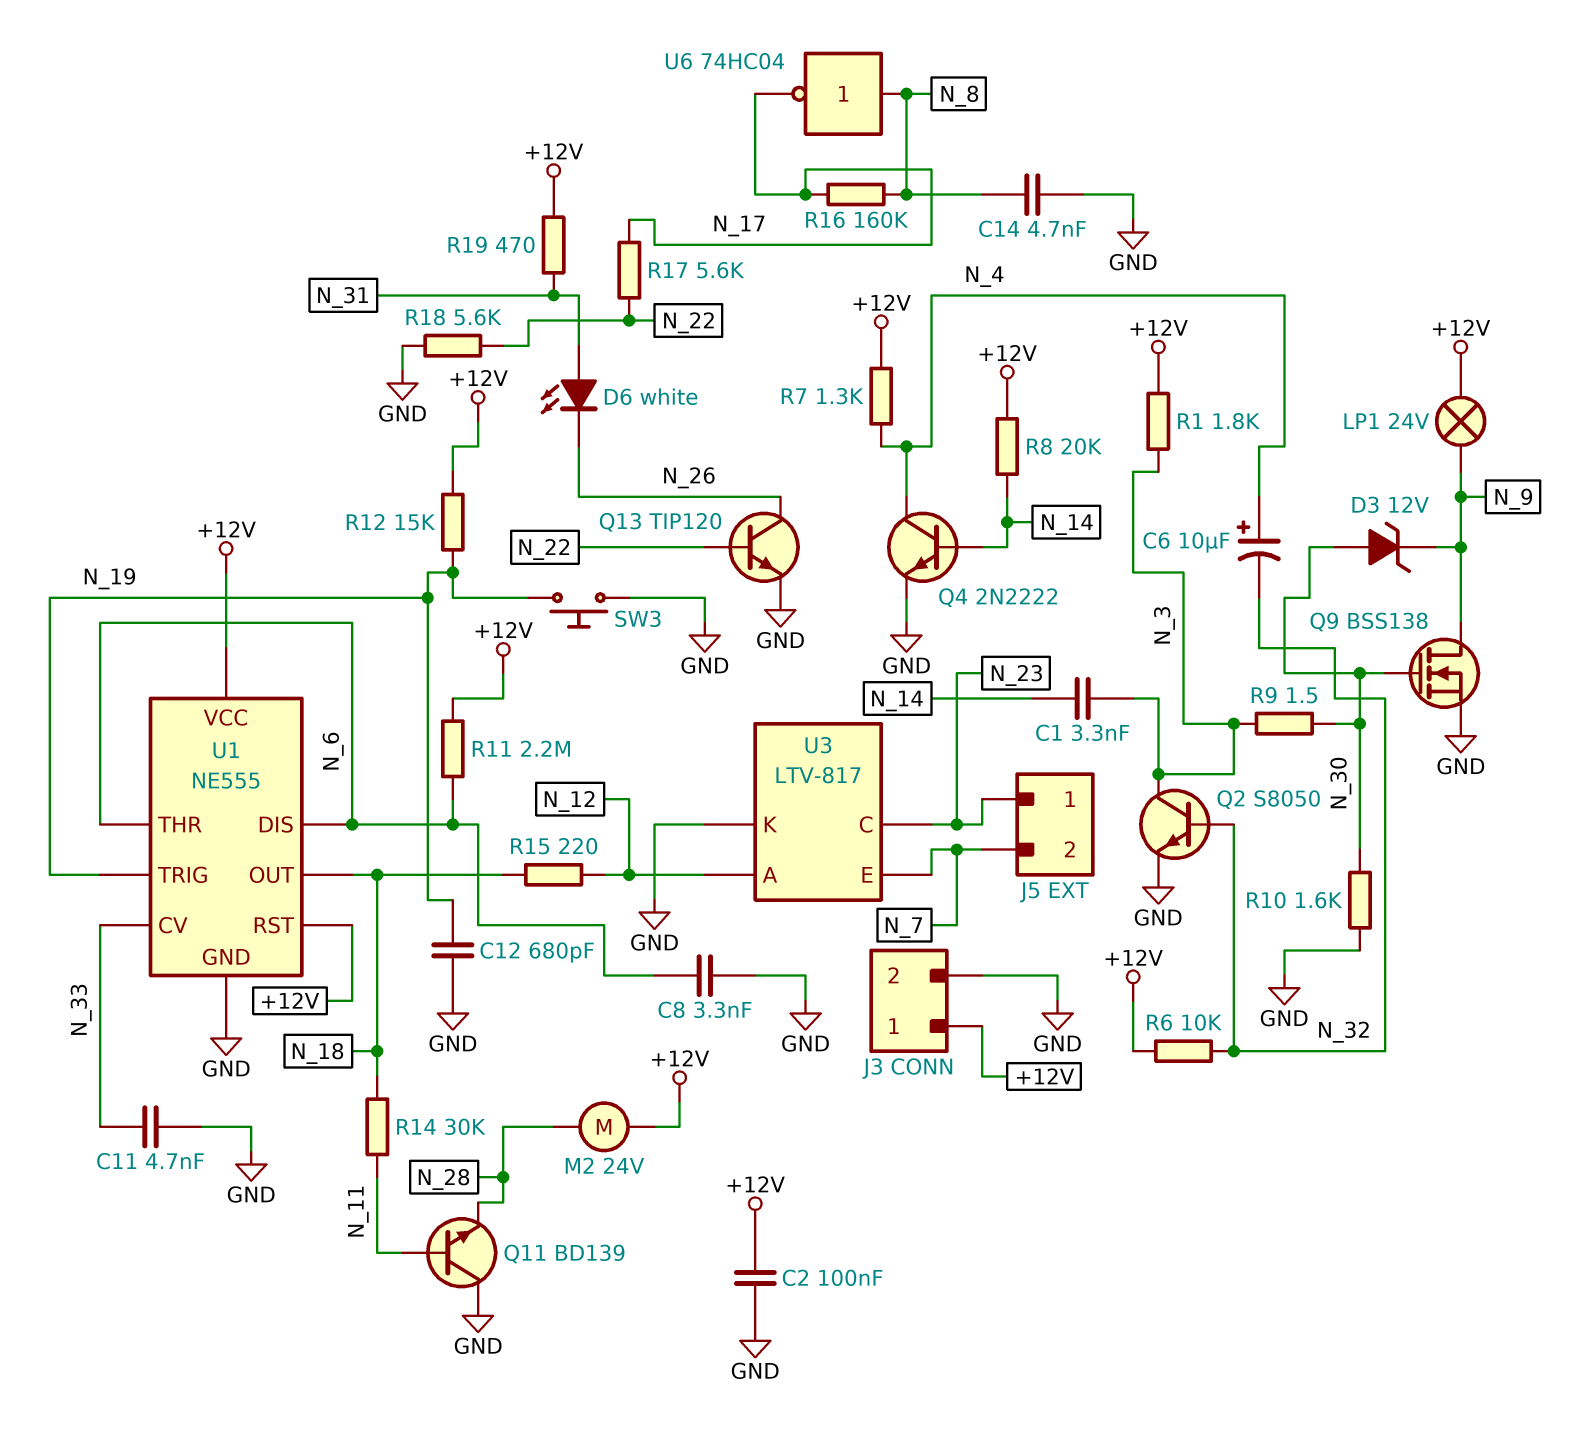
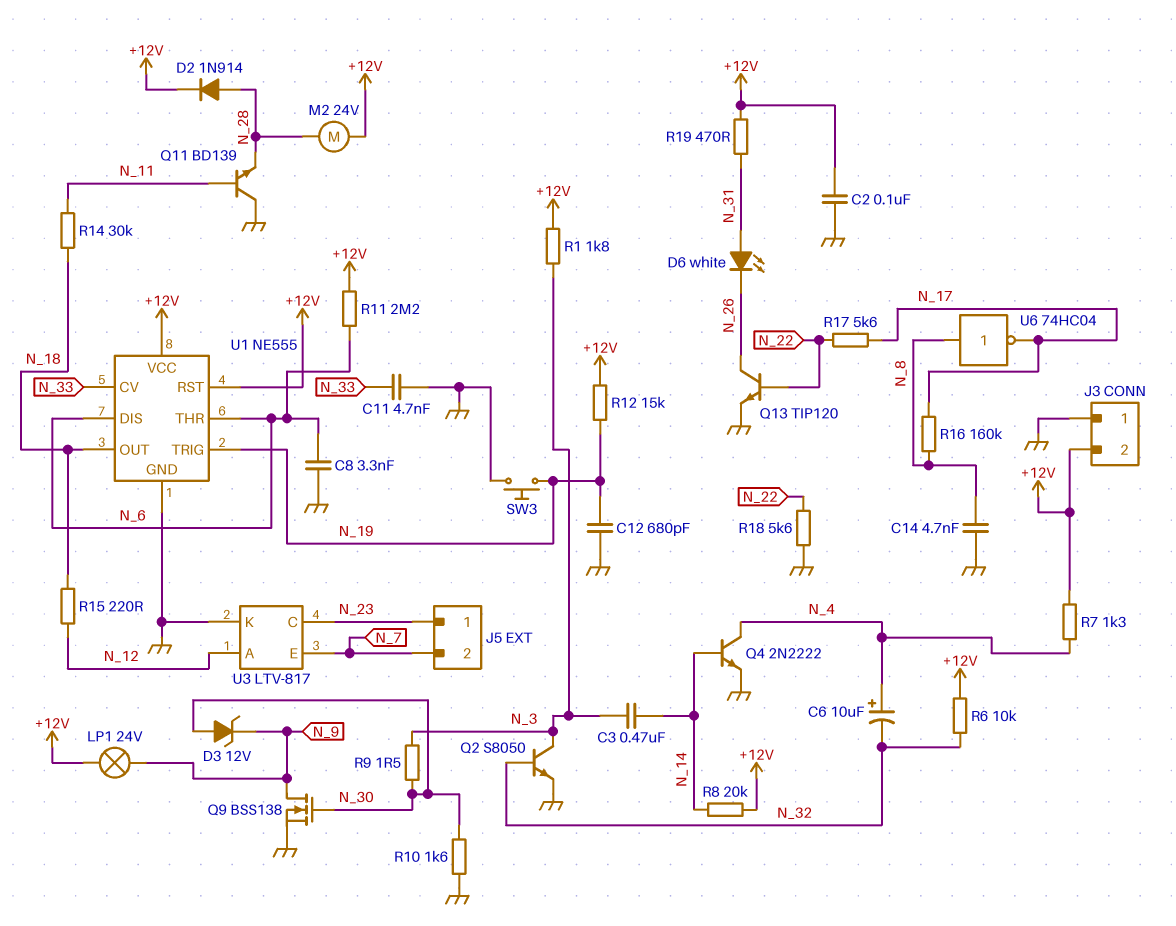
C1: 3.3nF (N_3, N_14) -> none
C3: none -> 470nF (N_3, N_14)
D2: none -> diode 1N914 (A N_28, K +12V)
J3 pin 1: +12V -> GND
J3 pin 2: GND -> +12V

